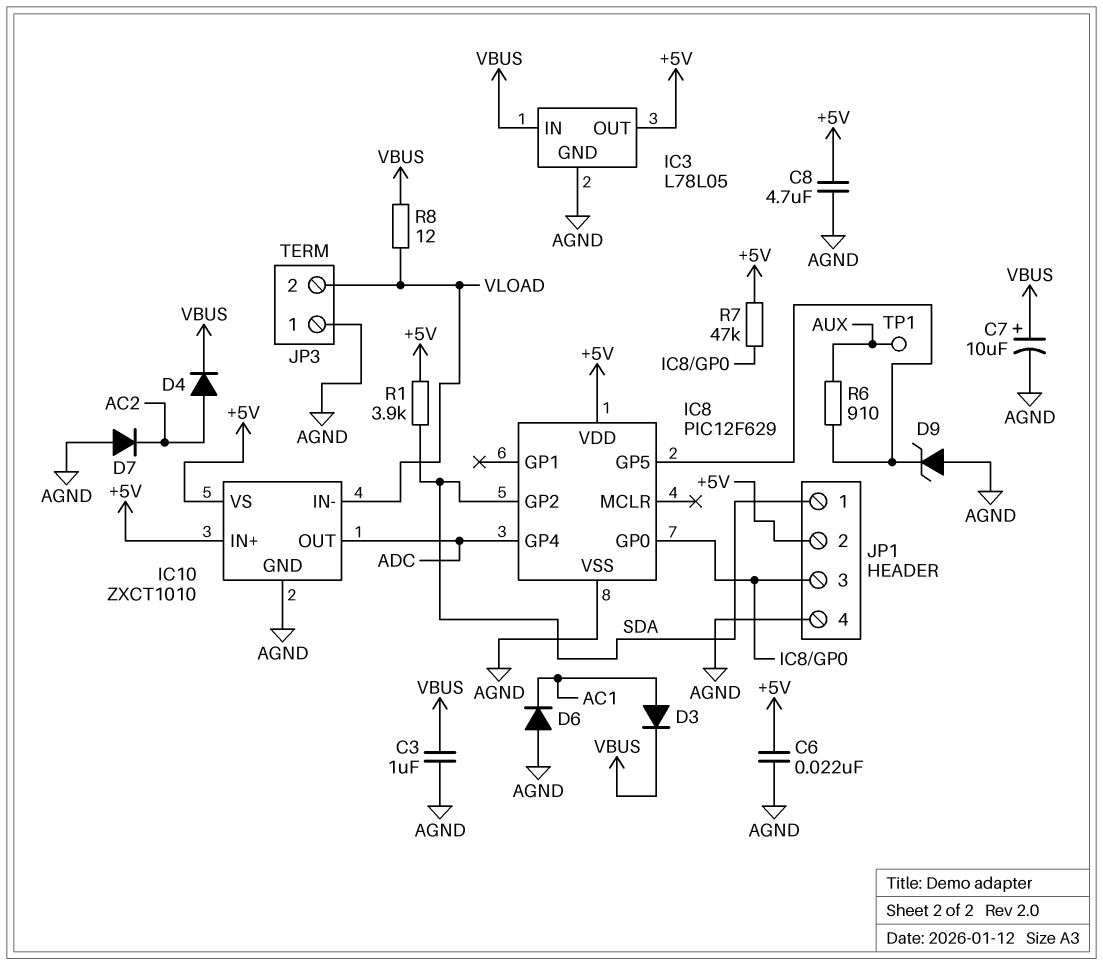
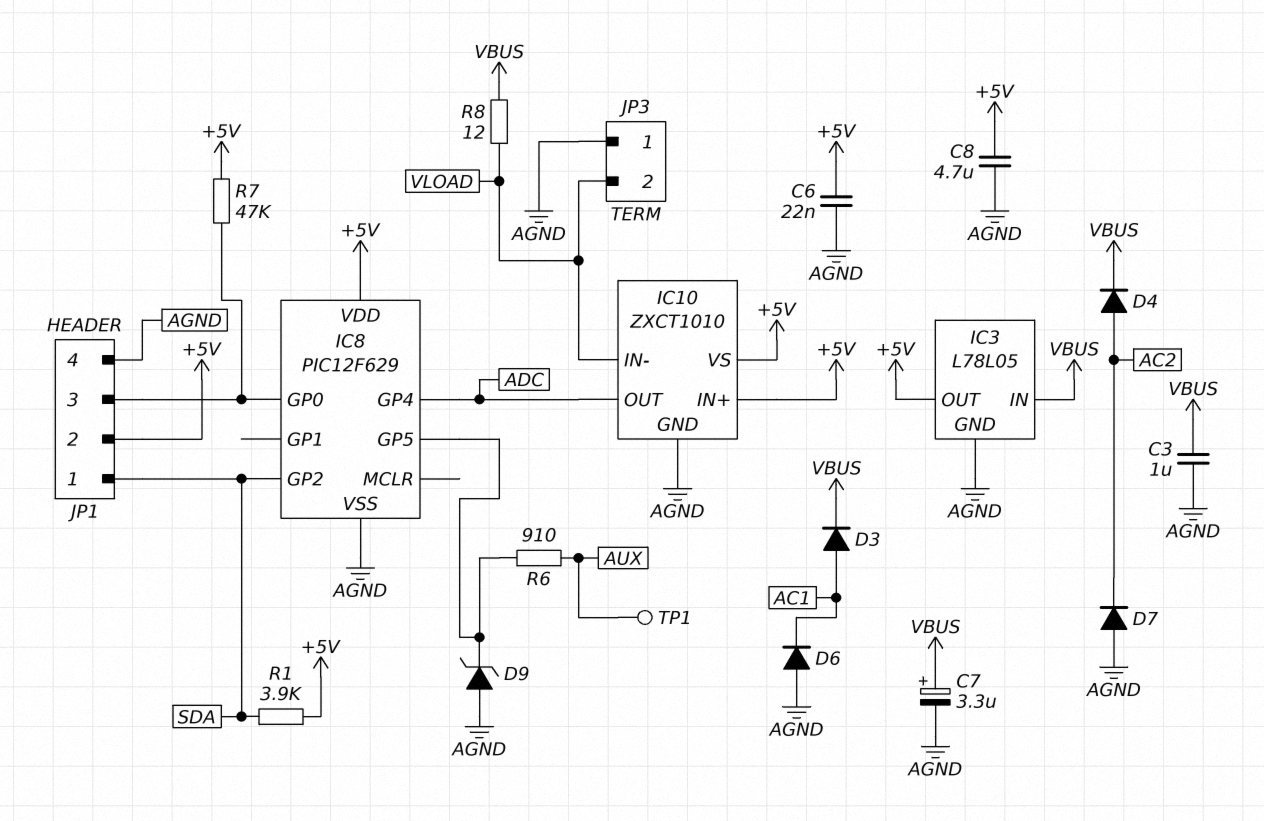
C7: 10uF (plus VBUS, minus AGND) -> 3.3uF (plus VBUS, minus AGND)

